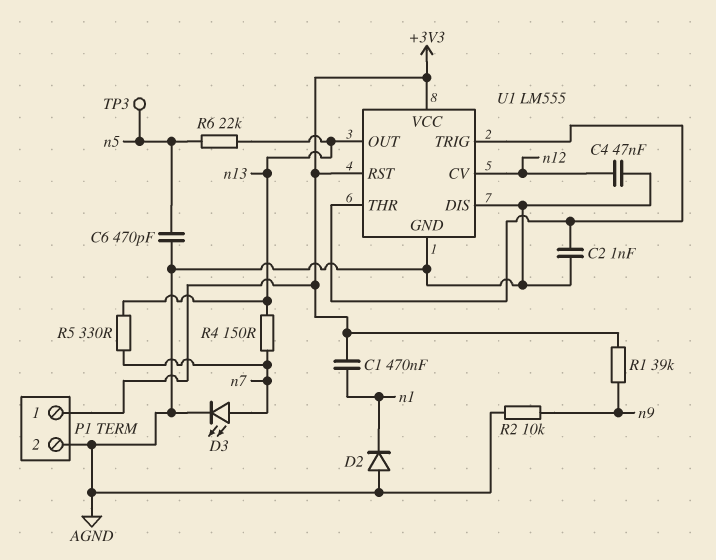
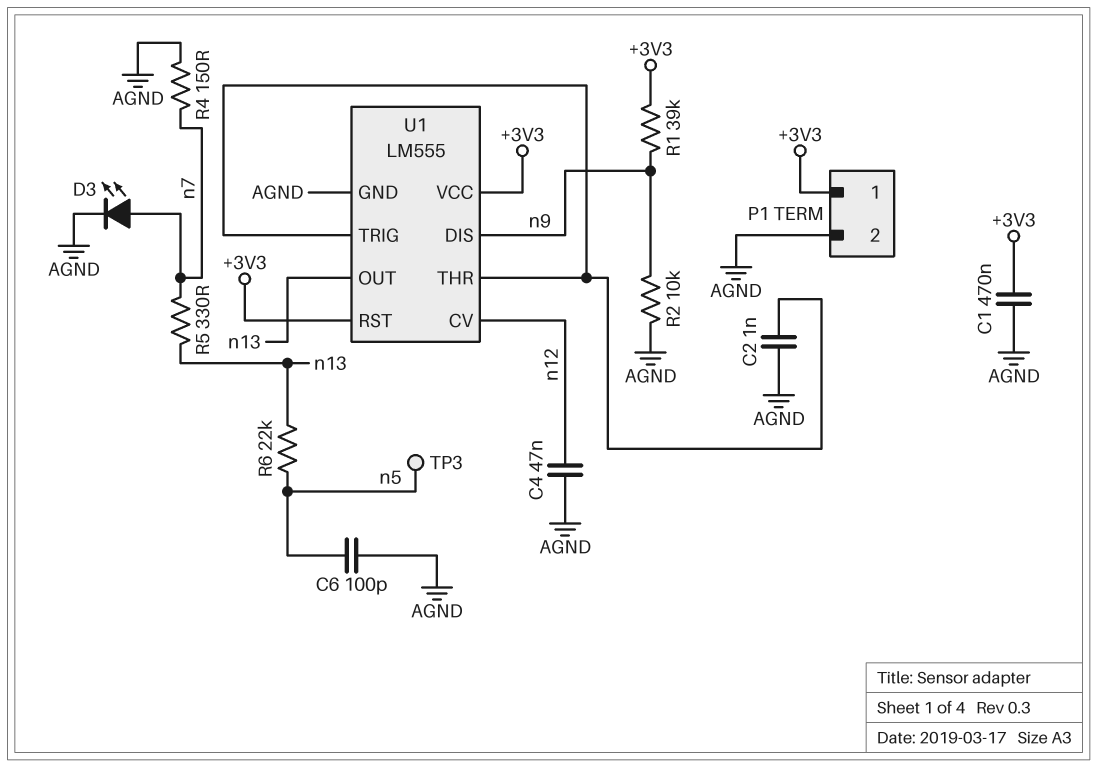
C1: 470nF (+3V3, n1) -> 470nF (+3V3, AGND)
C6: 470pF (AGND, n5) -> 100pF (AGND, n5)
D2: diode (A AGND, K n1) -> none
R4: 150 (n7, n13) -> 150 (AGND, n7)
U1 pin DIS: AGND -> n9

